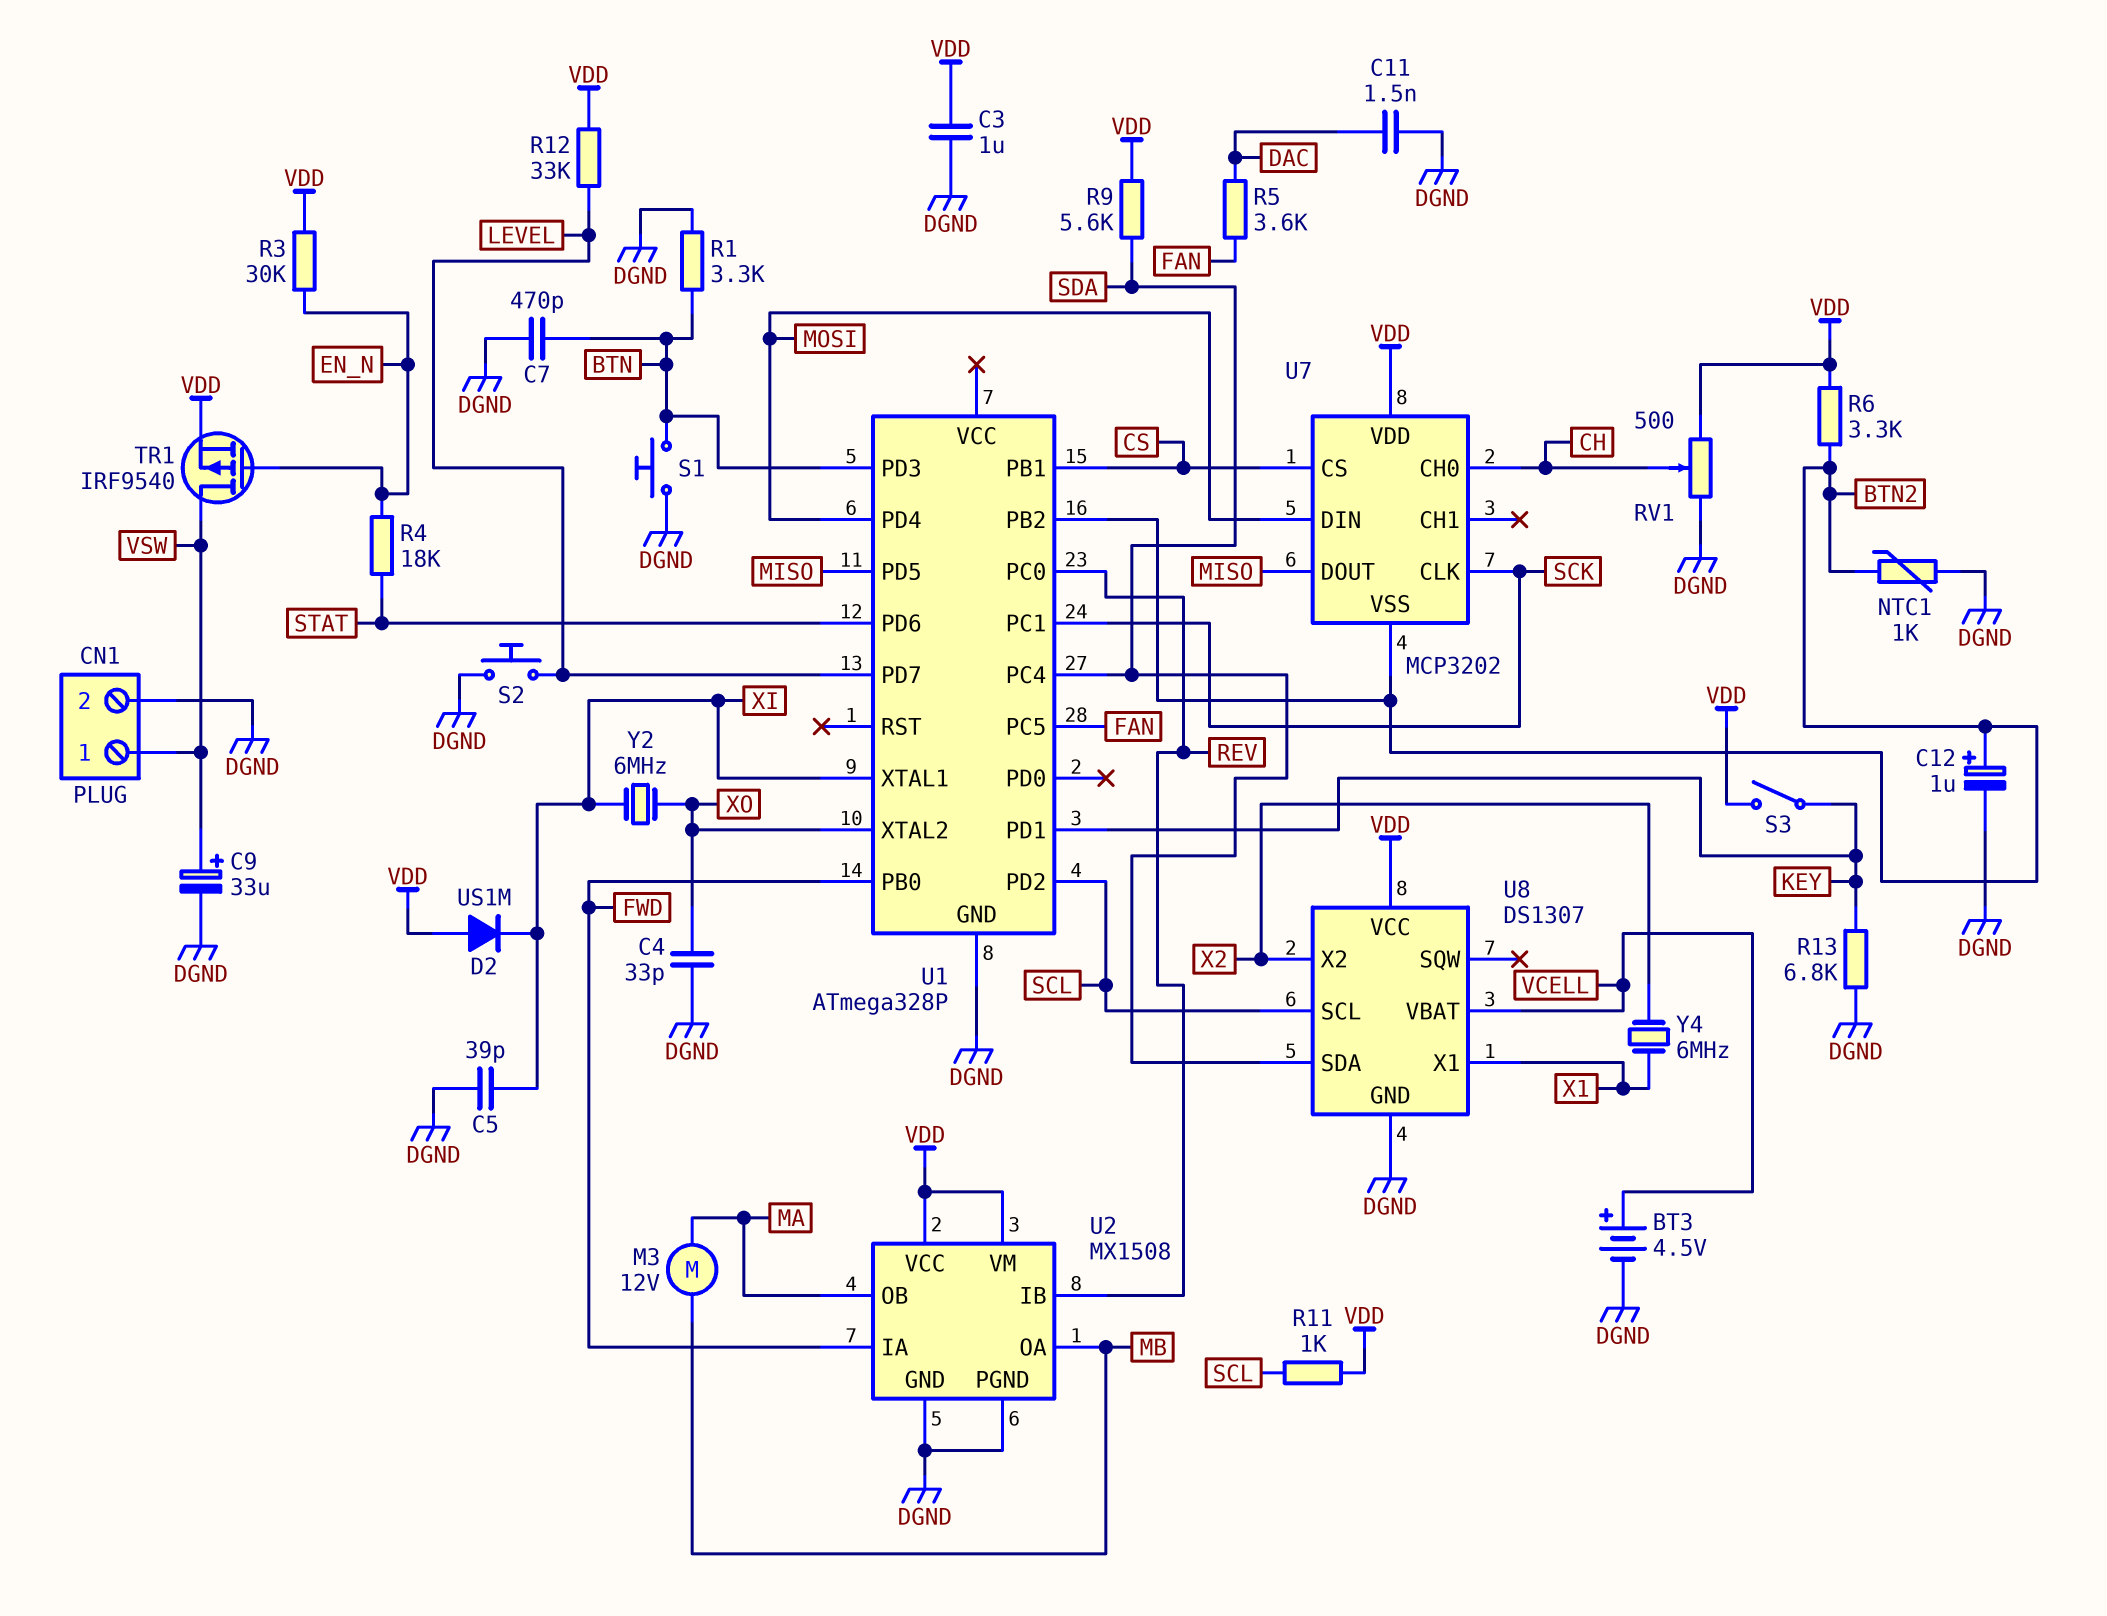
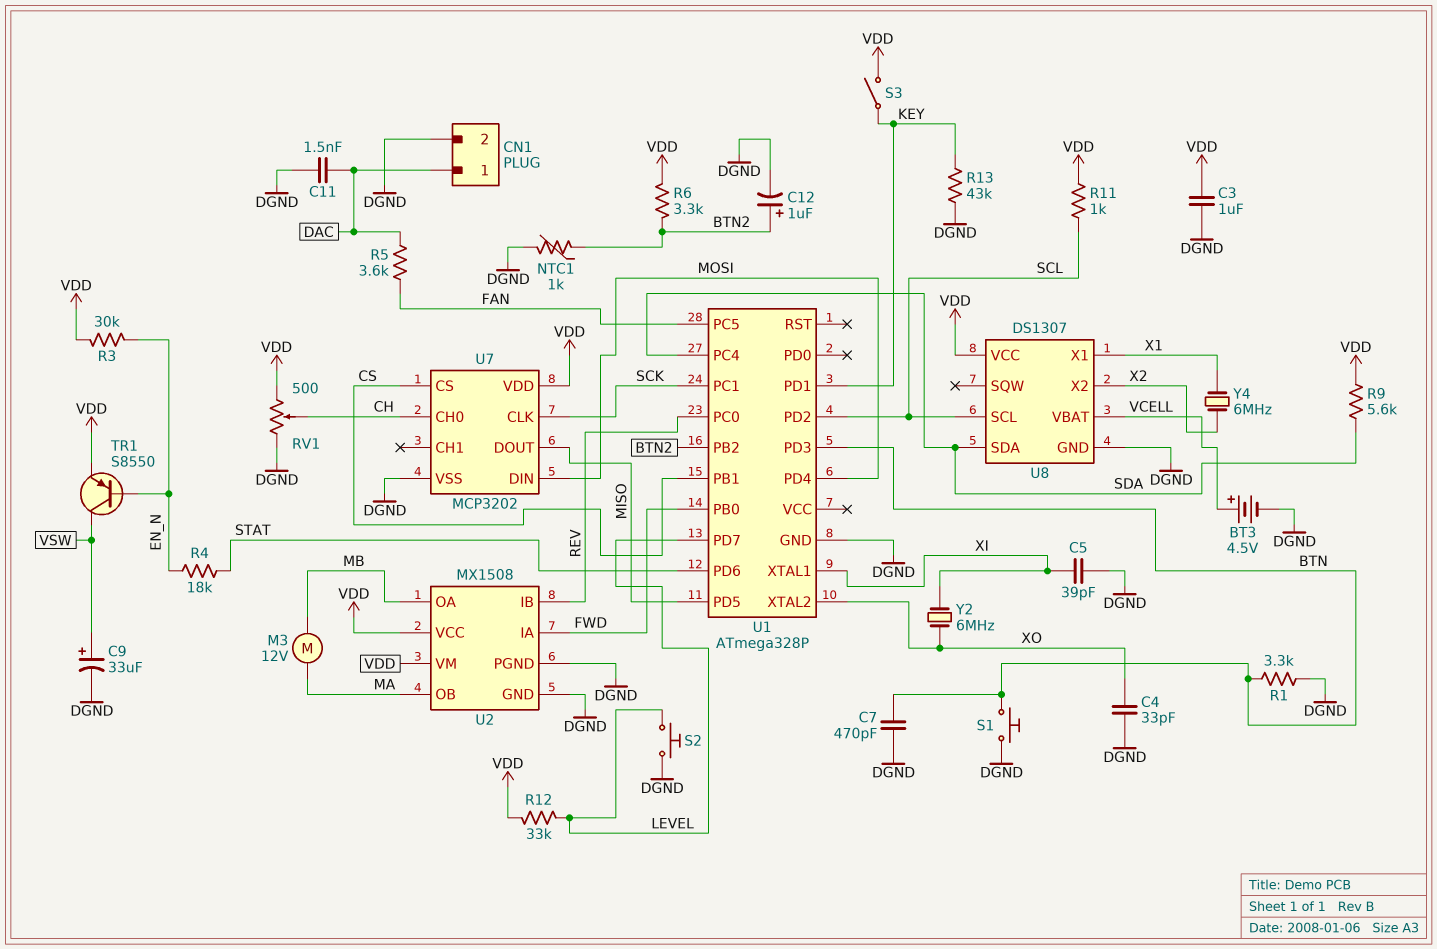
CN1 pin 1: VSW -> DAC
D2: diode US1M (A VDD, K XI) -> none
R13: 6.8k (DGND, KEY) -> 43k (DGND, KEY)
TR1: PMOS IRF9540 (G EN_N, D VSW, S VDD) -> PNP S8550 (B EN_N, C VSW, E VDD)
U7 pin VSS: BTN2 -> DGND

